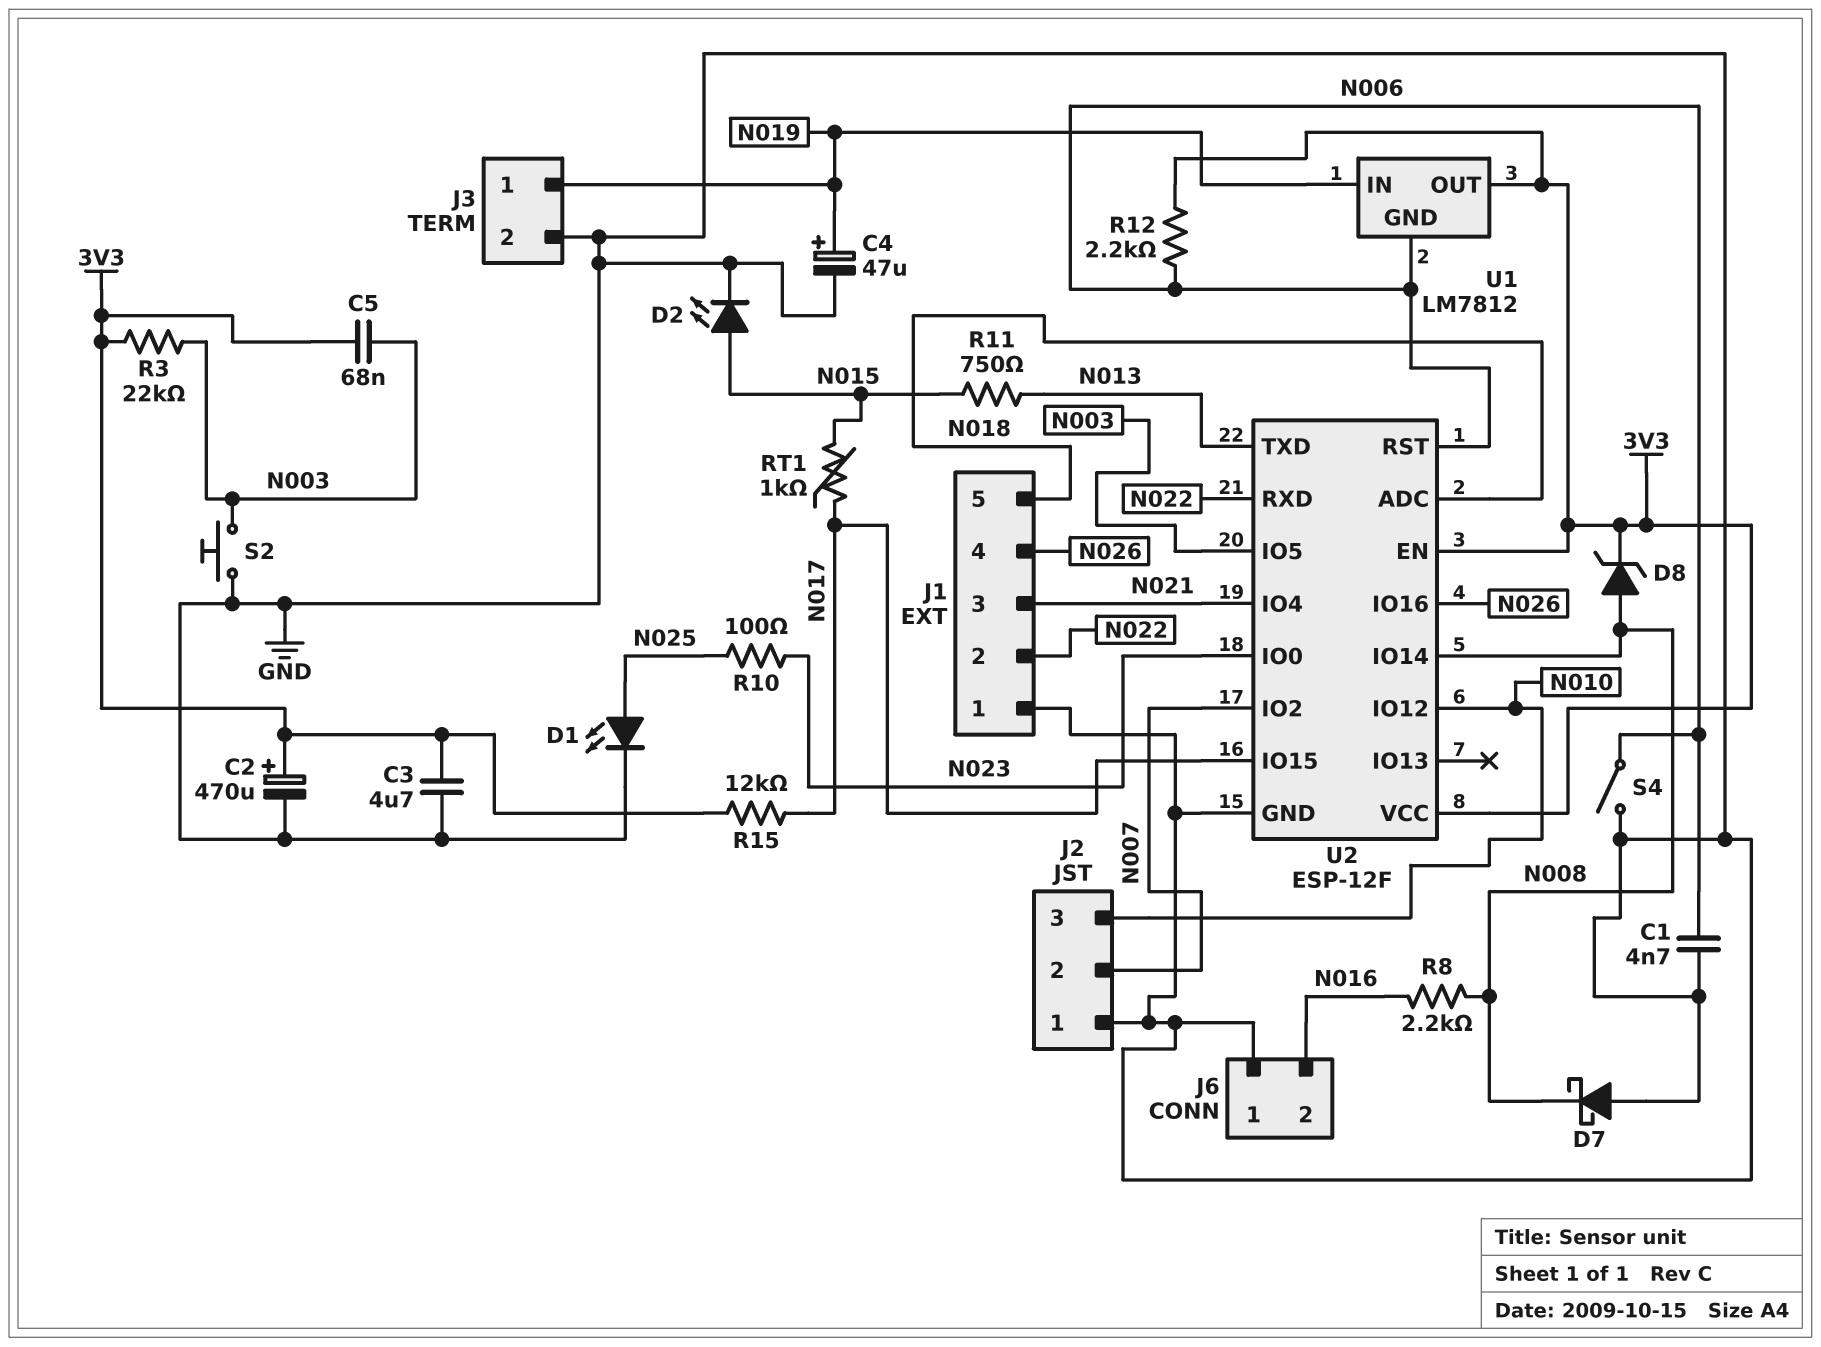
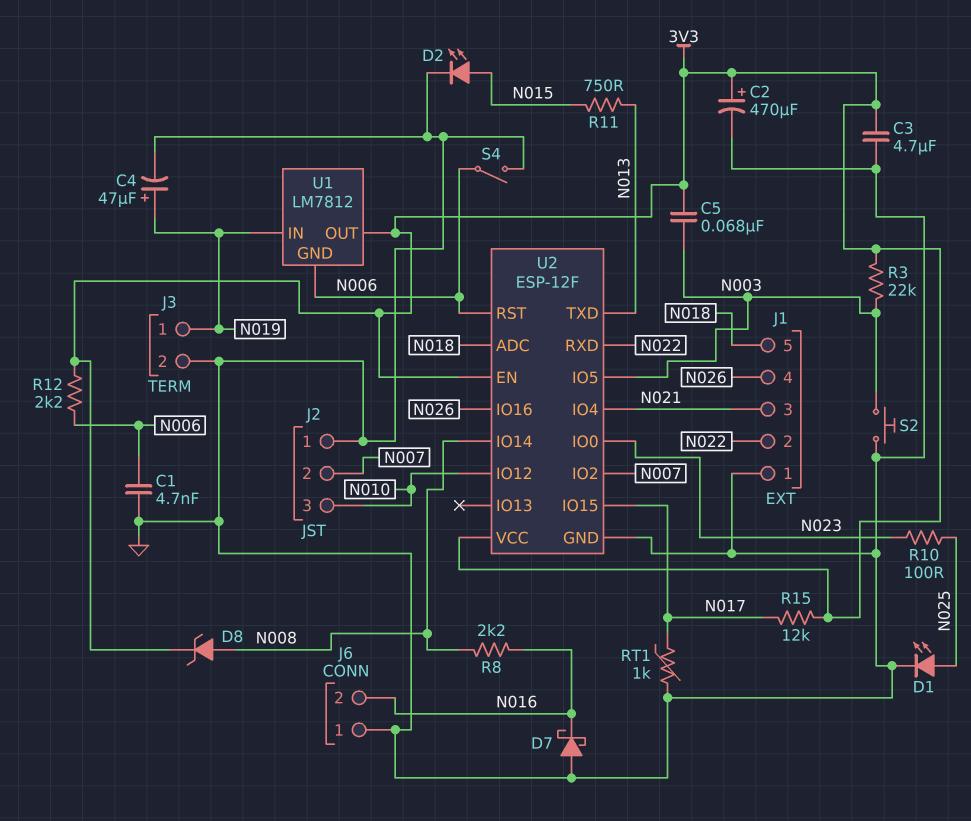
D7: schottky (A GND, K N008) -> schottky (A GND, K N016)
RT1: 1k (N015, N017) -> 1k (GND, N017)

